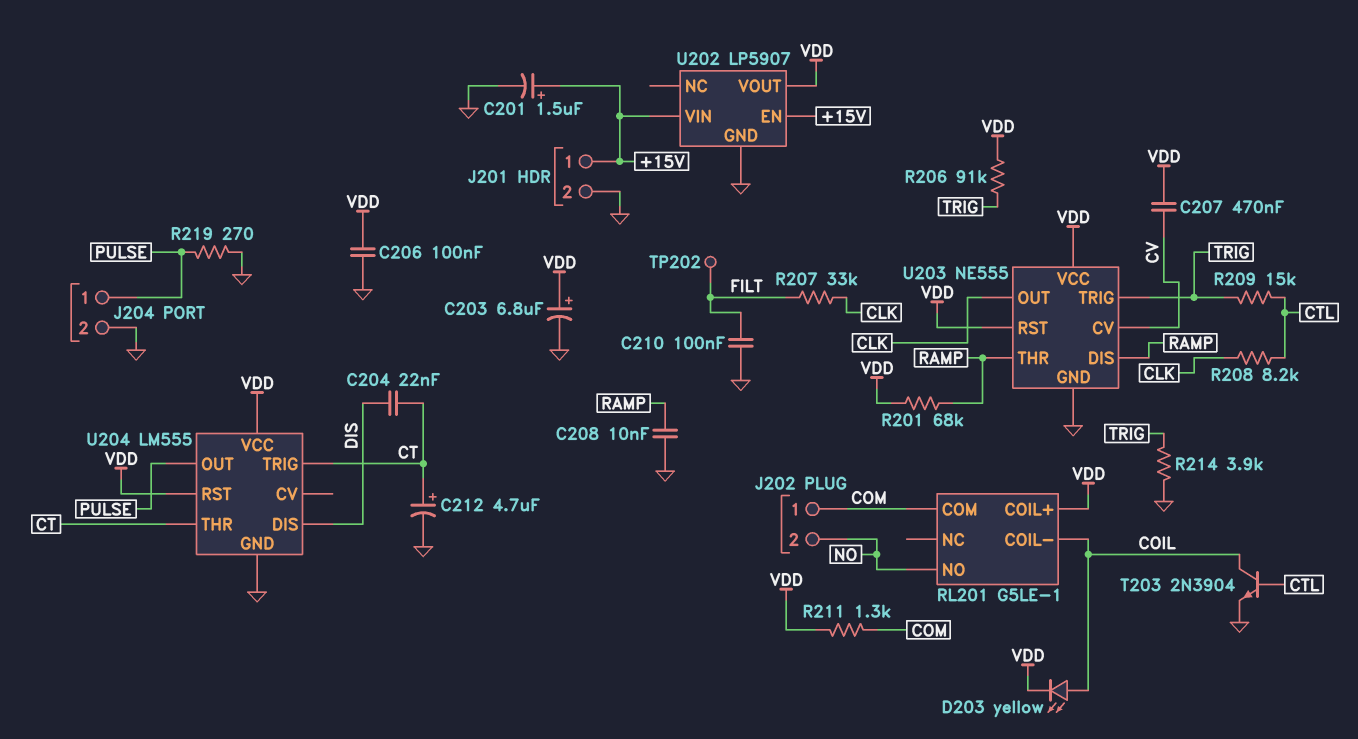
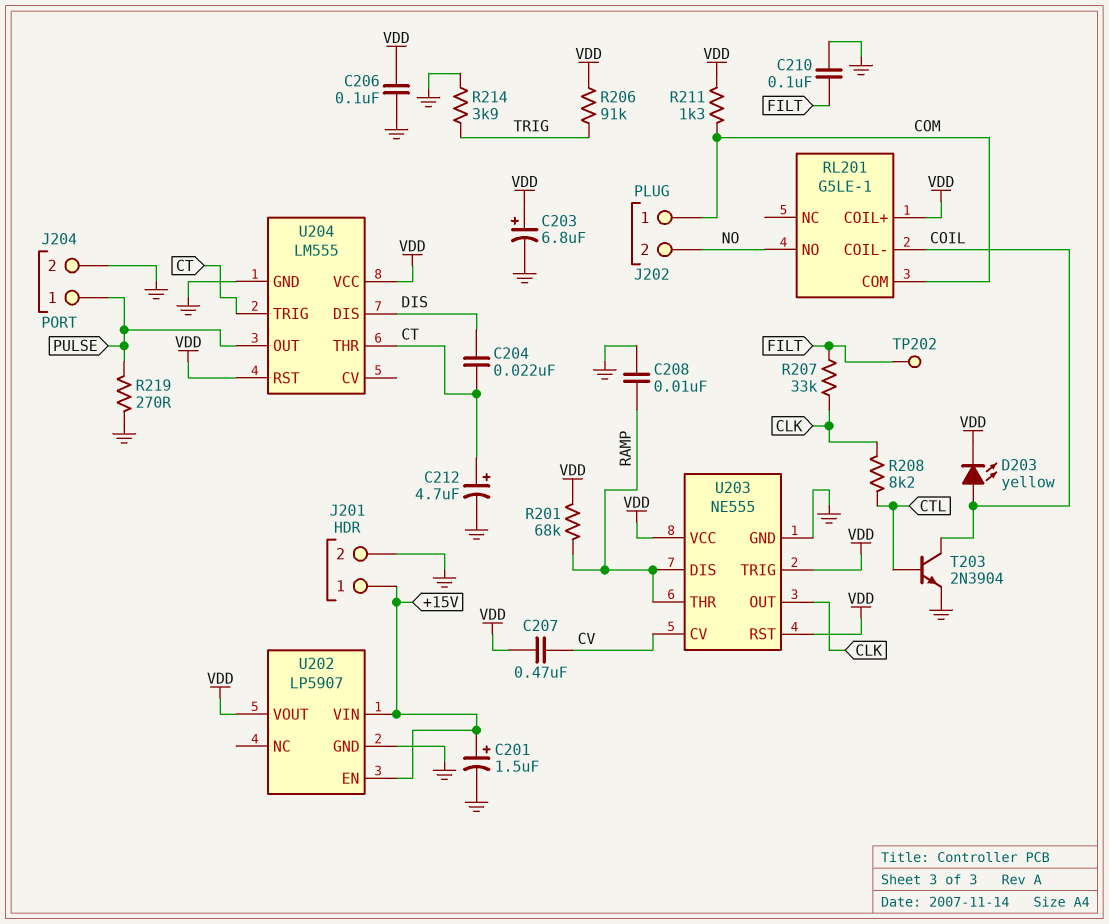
R209: 15k (CTL, TRIG) -> none
U203 pin TRIG: TRIG -> VDD

